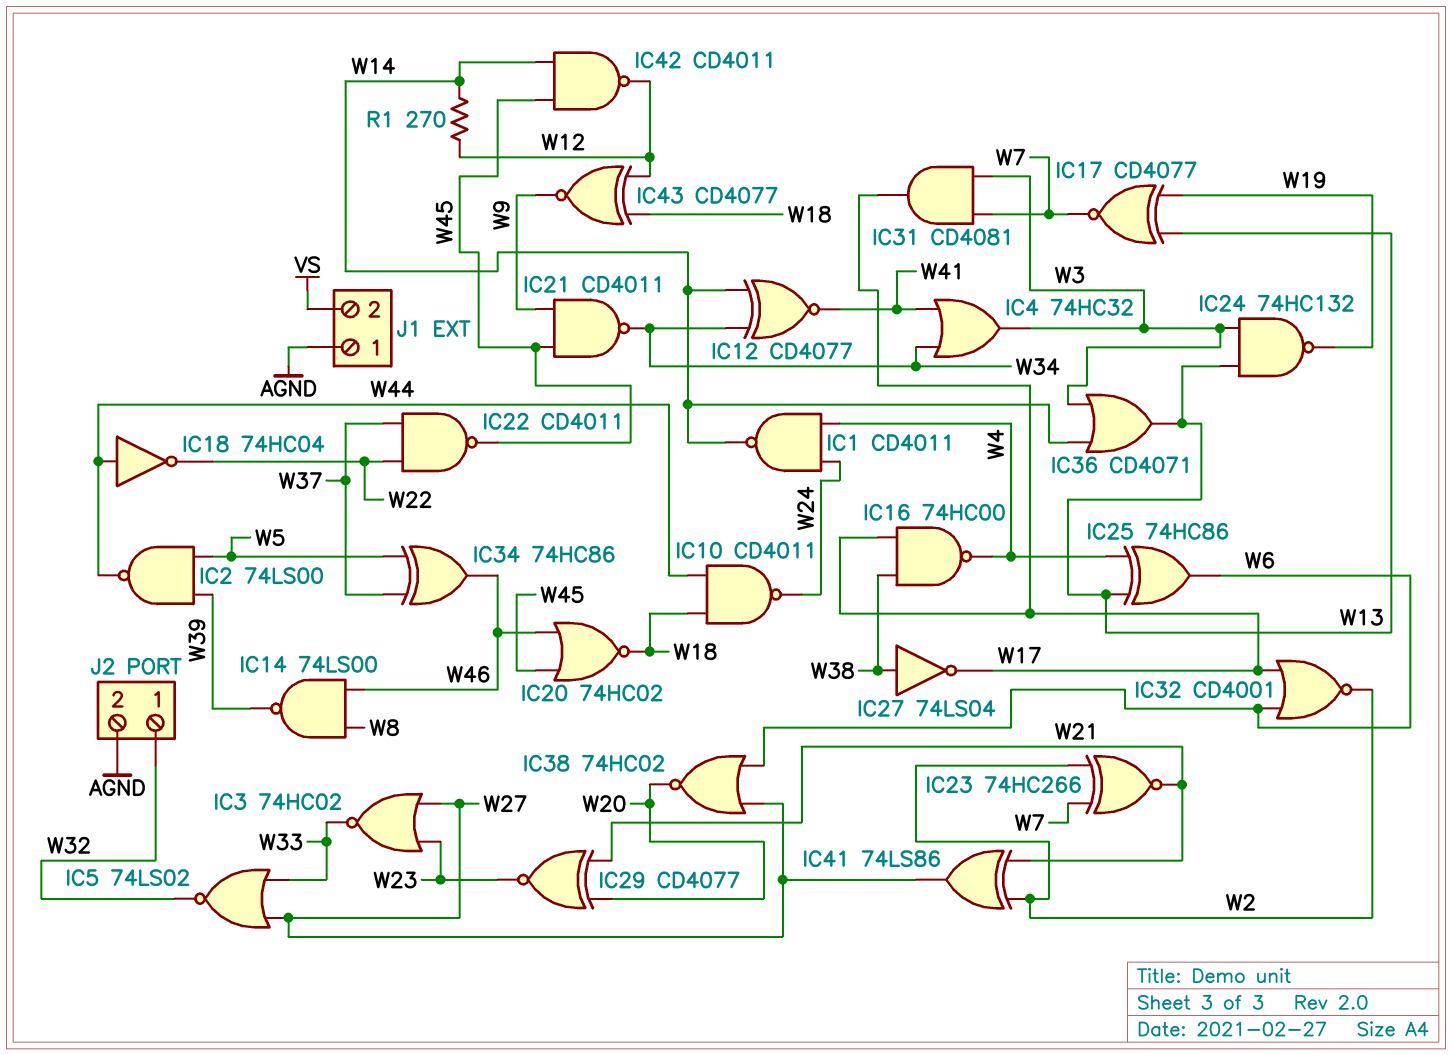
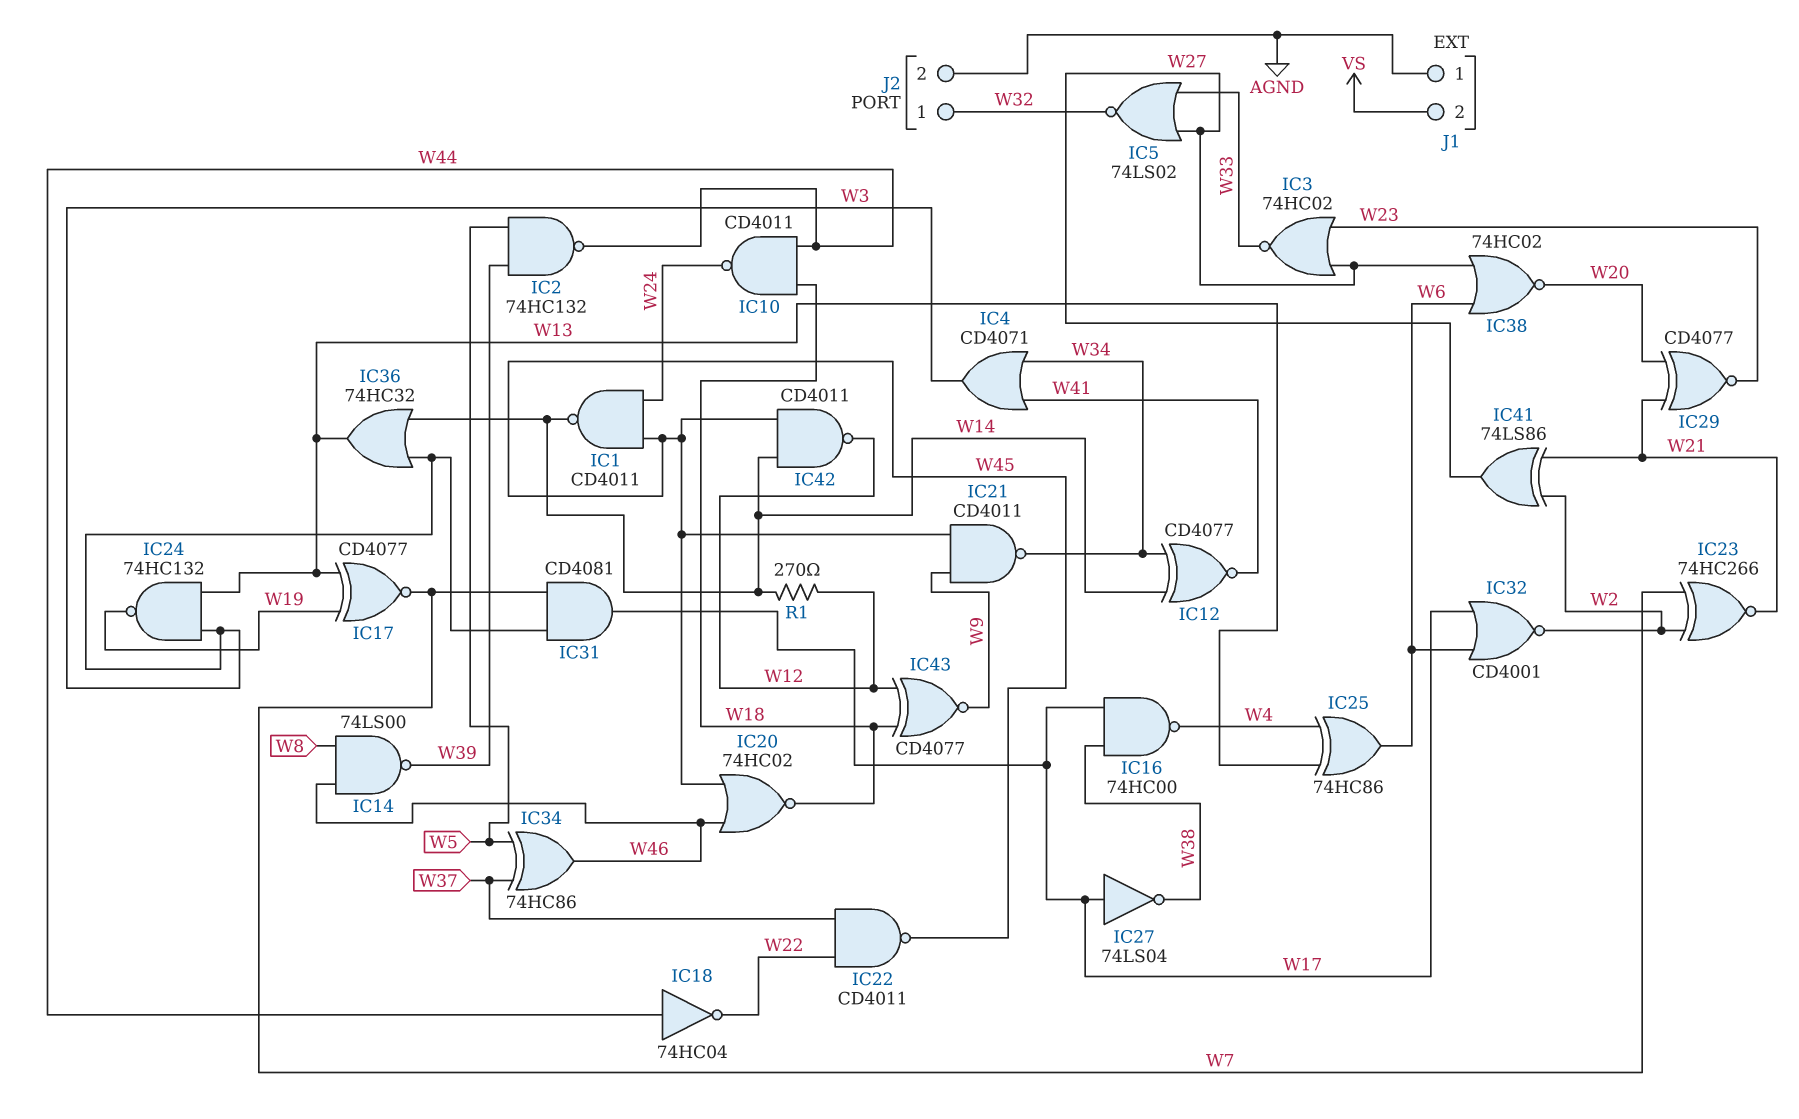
IC1: NAND CD4011 (in W4, in W24, out W14) -> NAND CD4011 (in W24, in W45, out W14)
IC2: NAND 74LS00 (in W5, in W39, out W44) -> NAND 74HC132 (in W5, in W39, out W44)
IC4: OR 74HC32 (in W34, in W41, out W3) -> OR CD4071 (in W34, in W41, out W3)
IC27: NOT 74LS04 (in W38, out W17) -> NOT 74LS04 (in W17, out W38)
IC36: OR CD4071 (in W3, in W14, out W13) -> OR 74HC32 (in W3, in W14, out W13)

